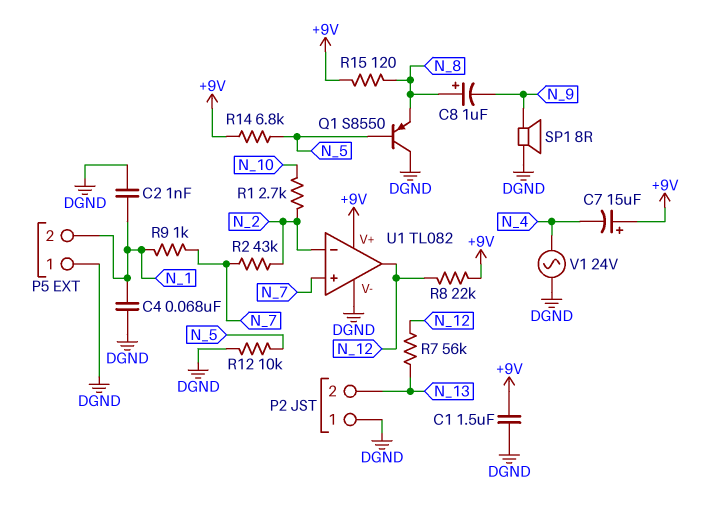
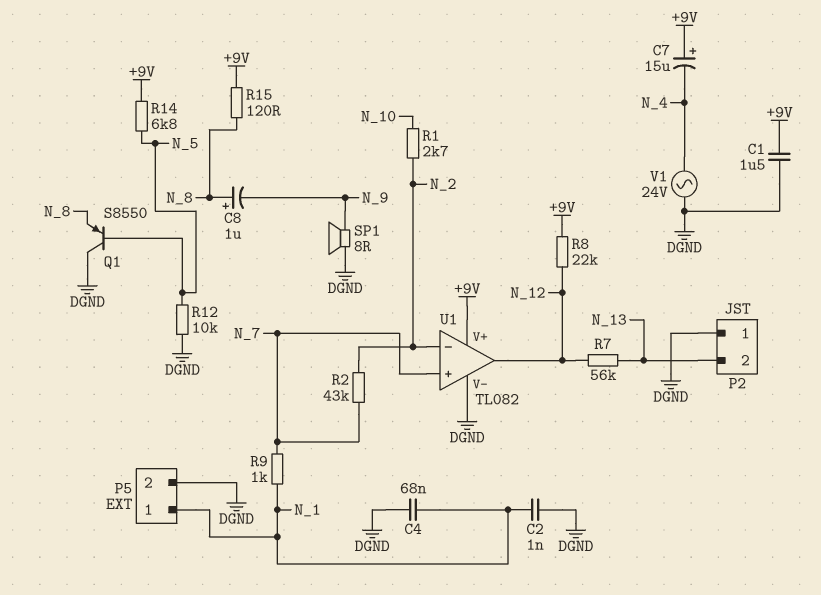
P5 pin 1: DGND -> N_1
P5 pin 2: N_1 -> DGND

